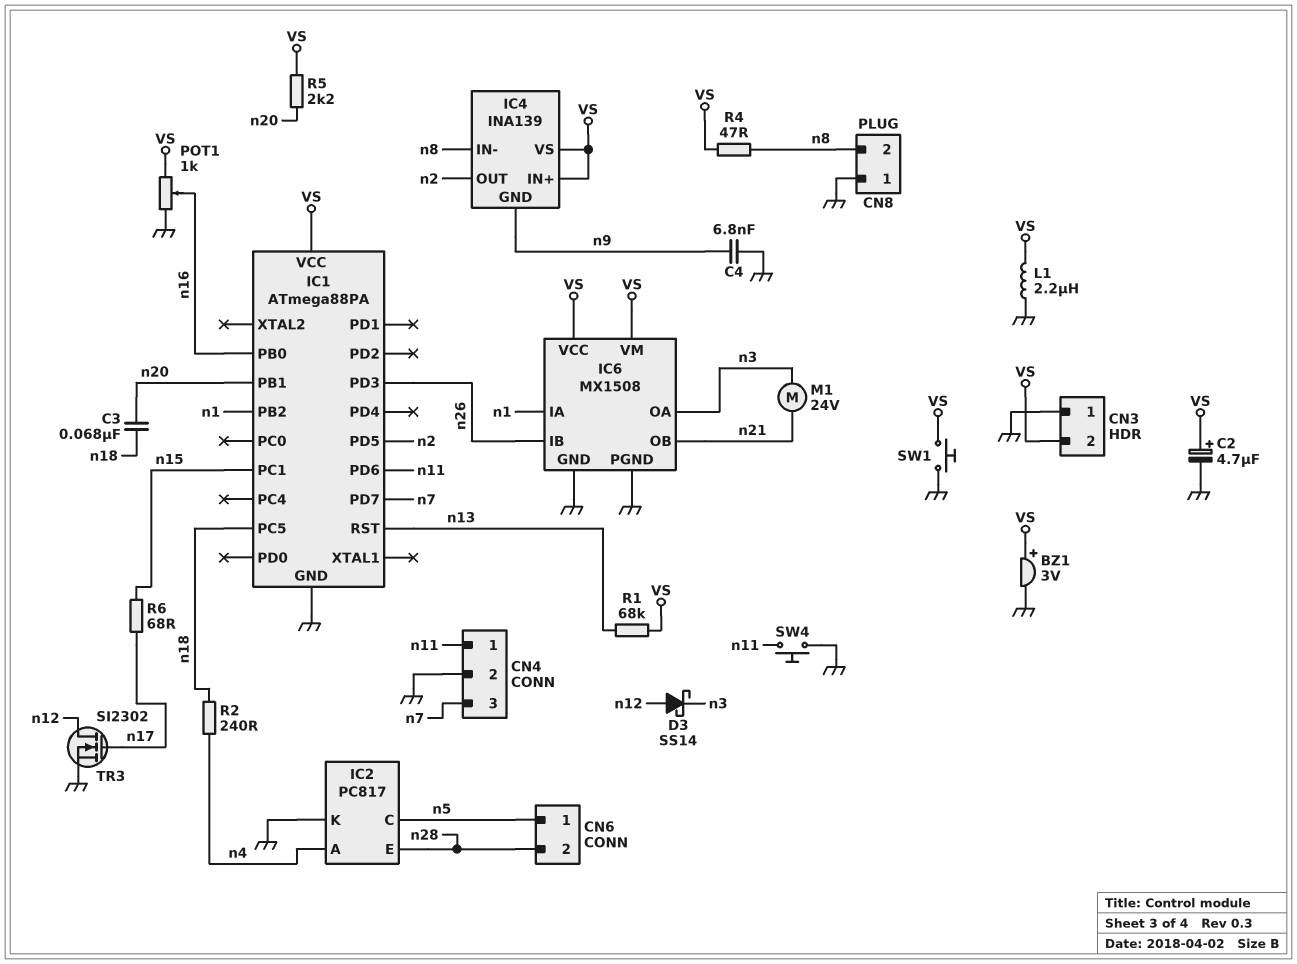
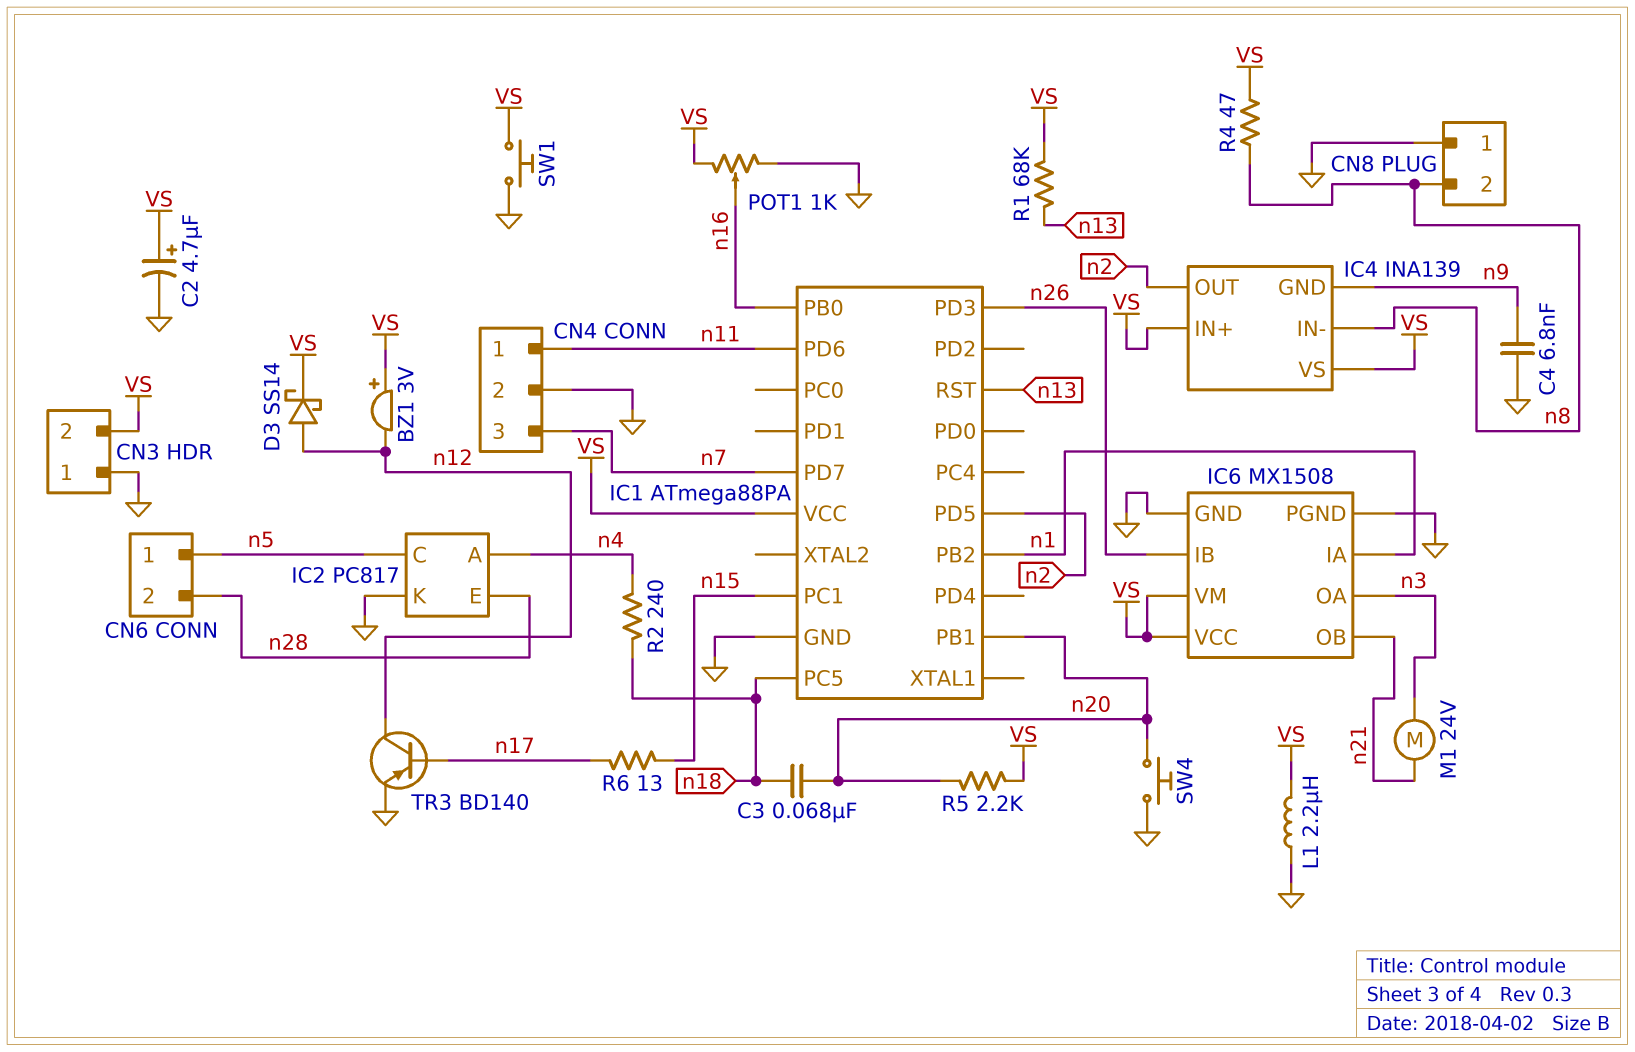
BZ1: buzzer 3V (plus VS, minus GND) -> buzzer 3V (plus VS, minus n12)
D3: schottky SS14 (A n12, K n3) -> schottky SS14 (A n12, K VS)
R6: 68 (n15, n17) -> 13 (n15, n17)
SW4: button (GND, n11) -> button (GND, n20)
TR3: NMOS SI2302 (G n17, D n12, S GND) -> PNP BD140 (B n17, C n12, E GND)

